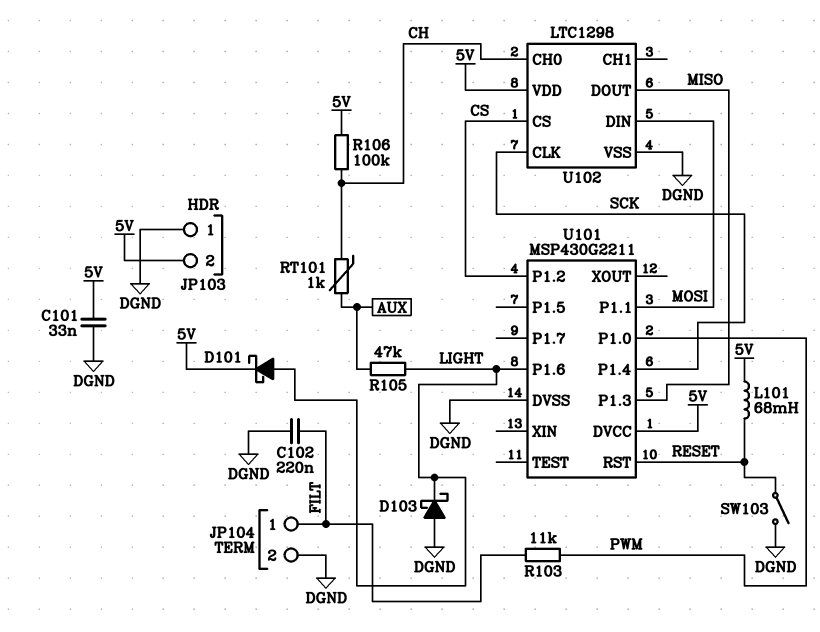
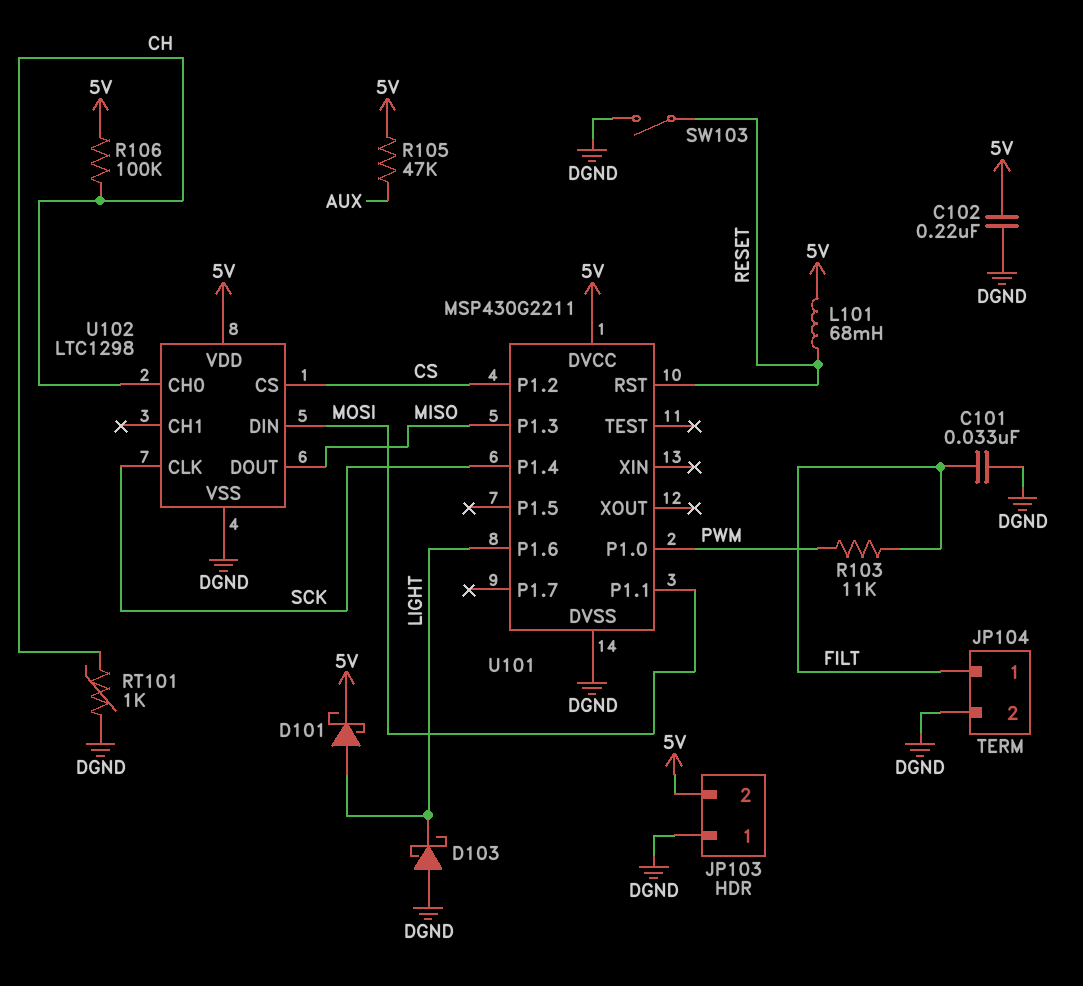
C101: 33nF (5V, DGND) -> 33nF (DGND, FILT)
C102: 220nF (DGND, FILT) -> 220nF (5V, DGND)
R105: 47k (AUX, LIGHT) -> 47k (5V, AUX)
RT101: 1k (AUX, CH) -> 1k (CH, DGND)

